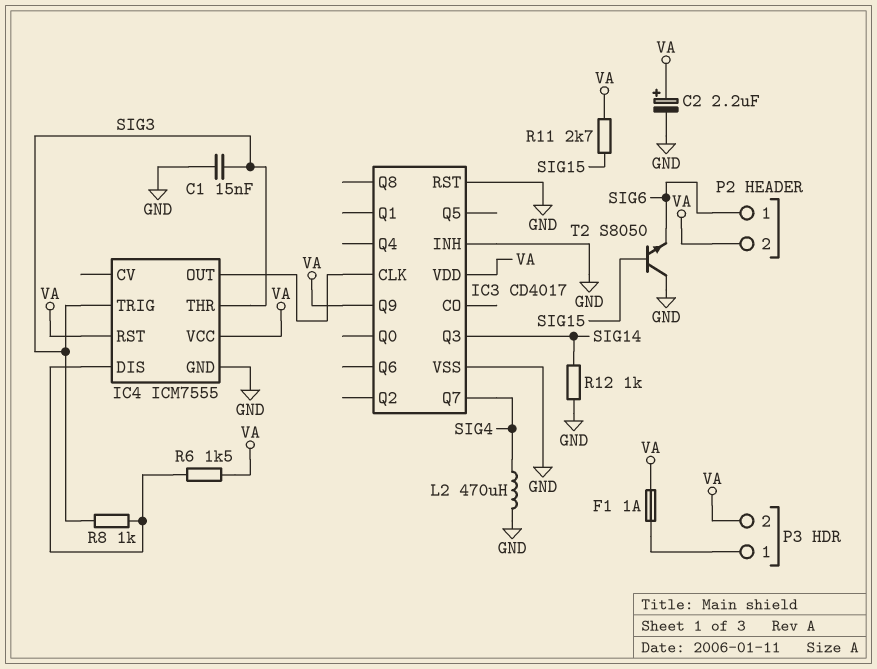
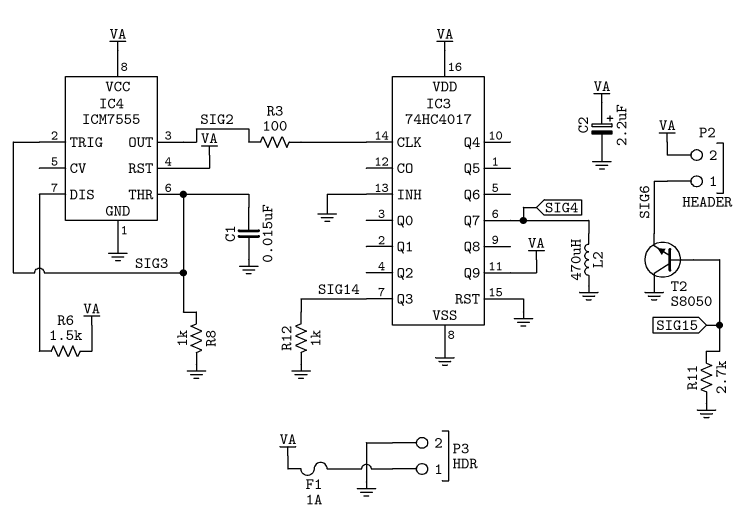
IC3: CD4017 -> 74HC4017
IC4 pin OUT: IC3/CLK -> SIG2
P3 pin 2: VA -> GND
R3: none -> 100 (IC3/CLK, SIG2)
R8: 1k (IC4/DIS, SIG3) -> 1k (GND, SIG3)
R11: 2.7k (SIG15, VA) -> 2.7k (GND, SIG15)

